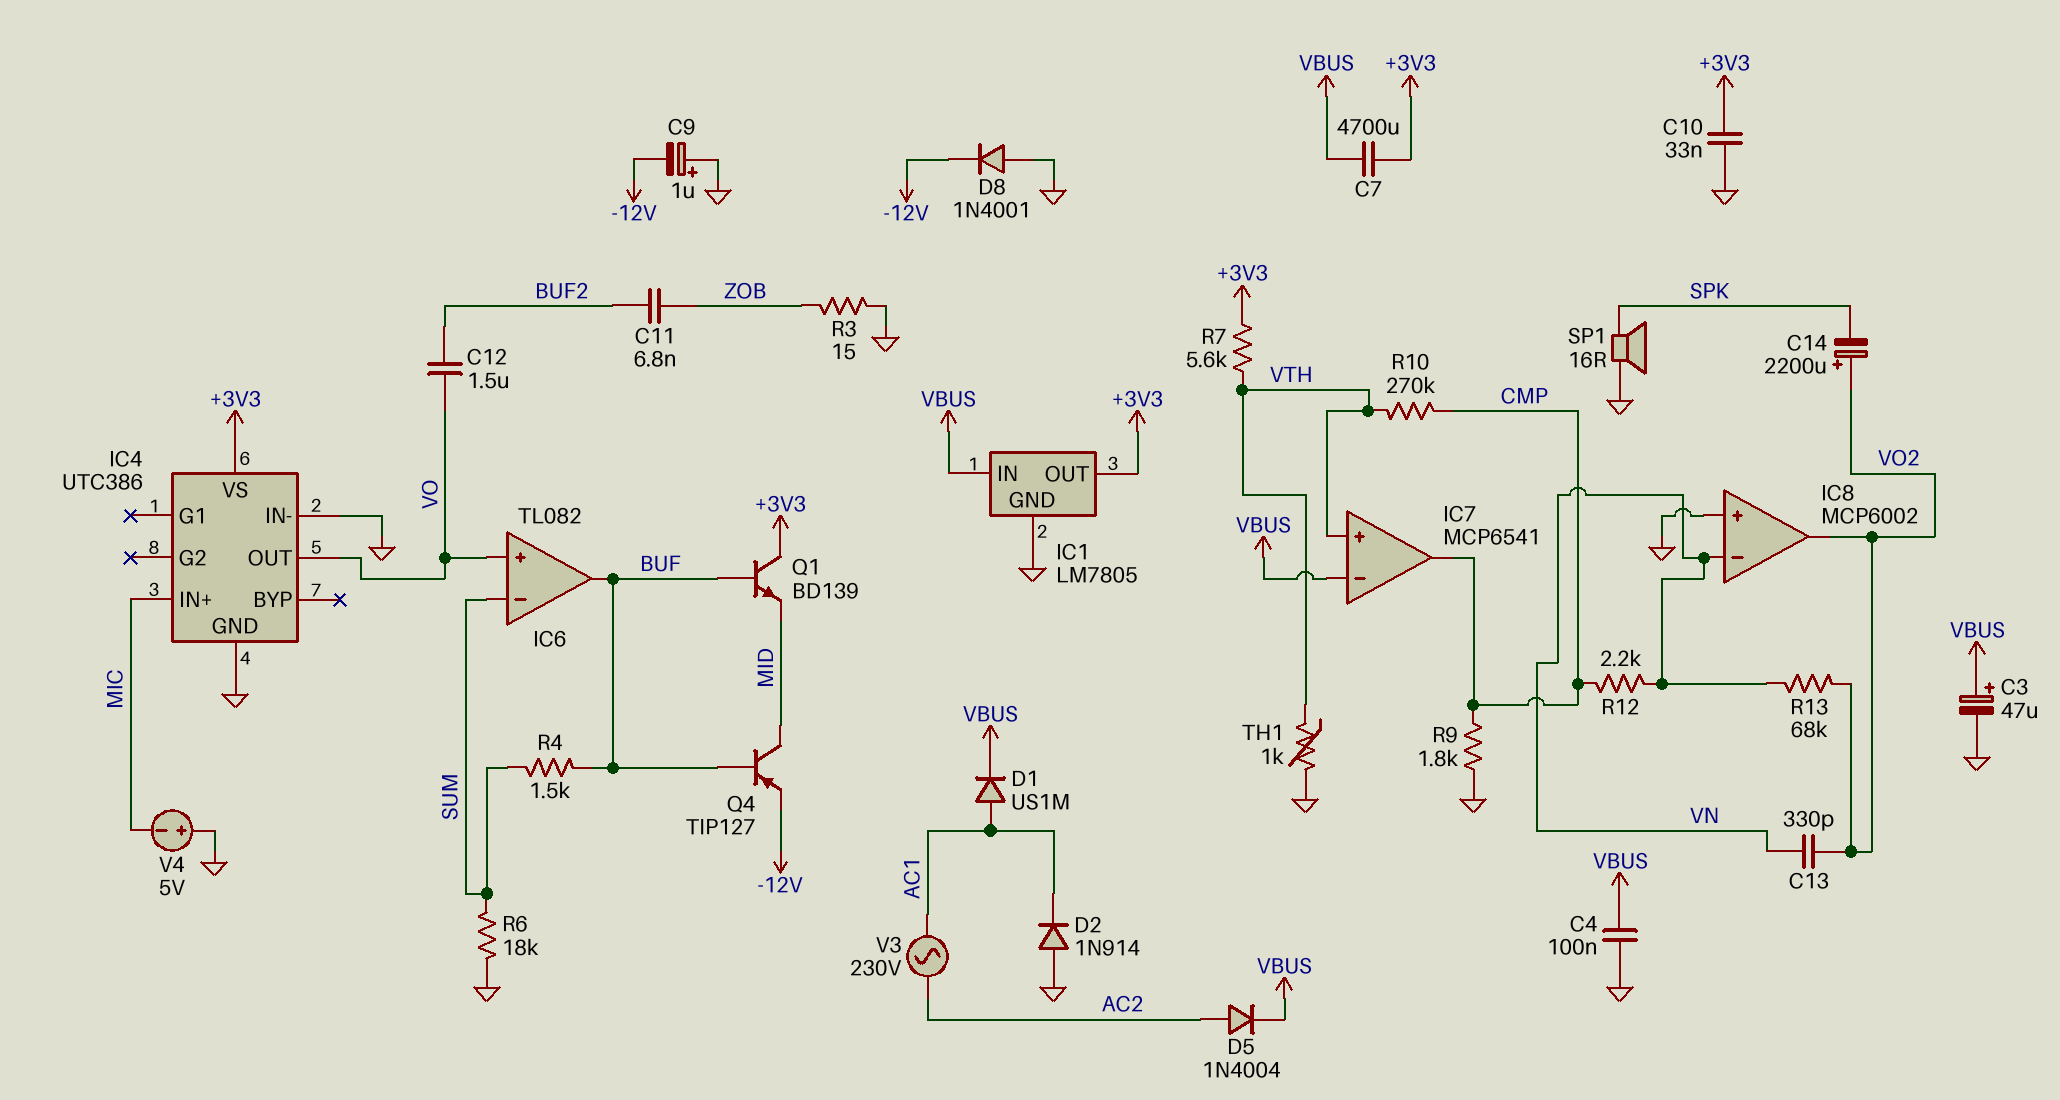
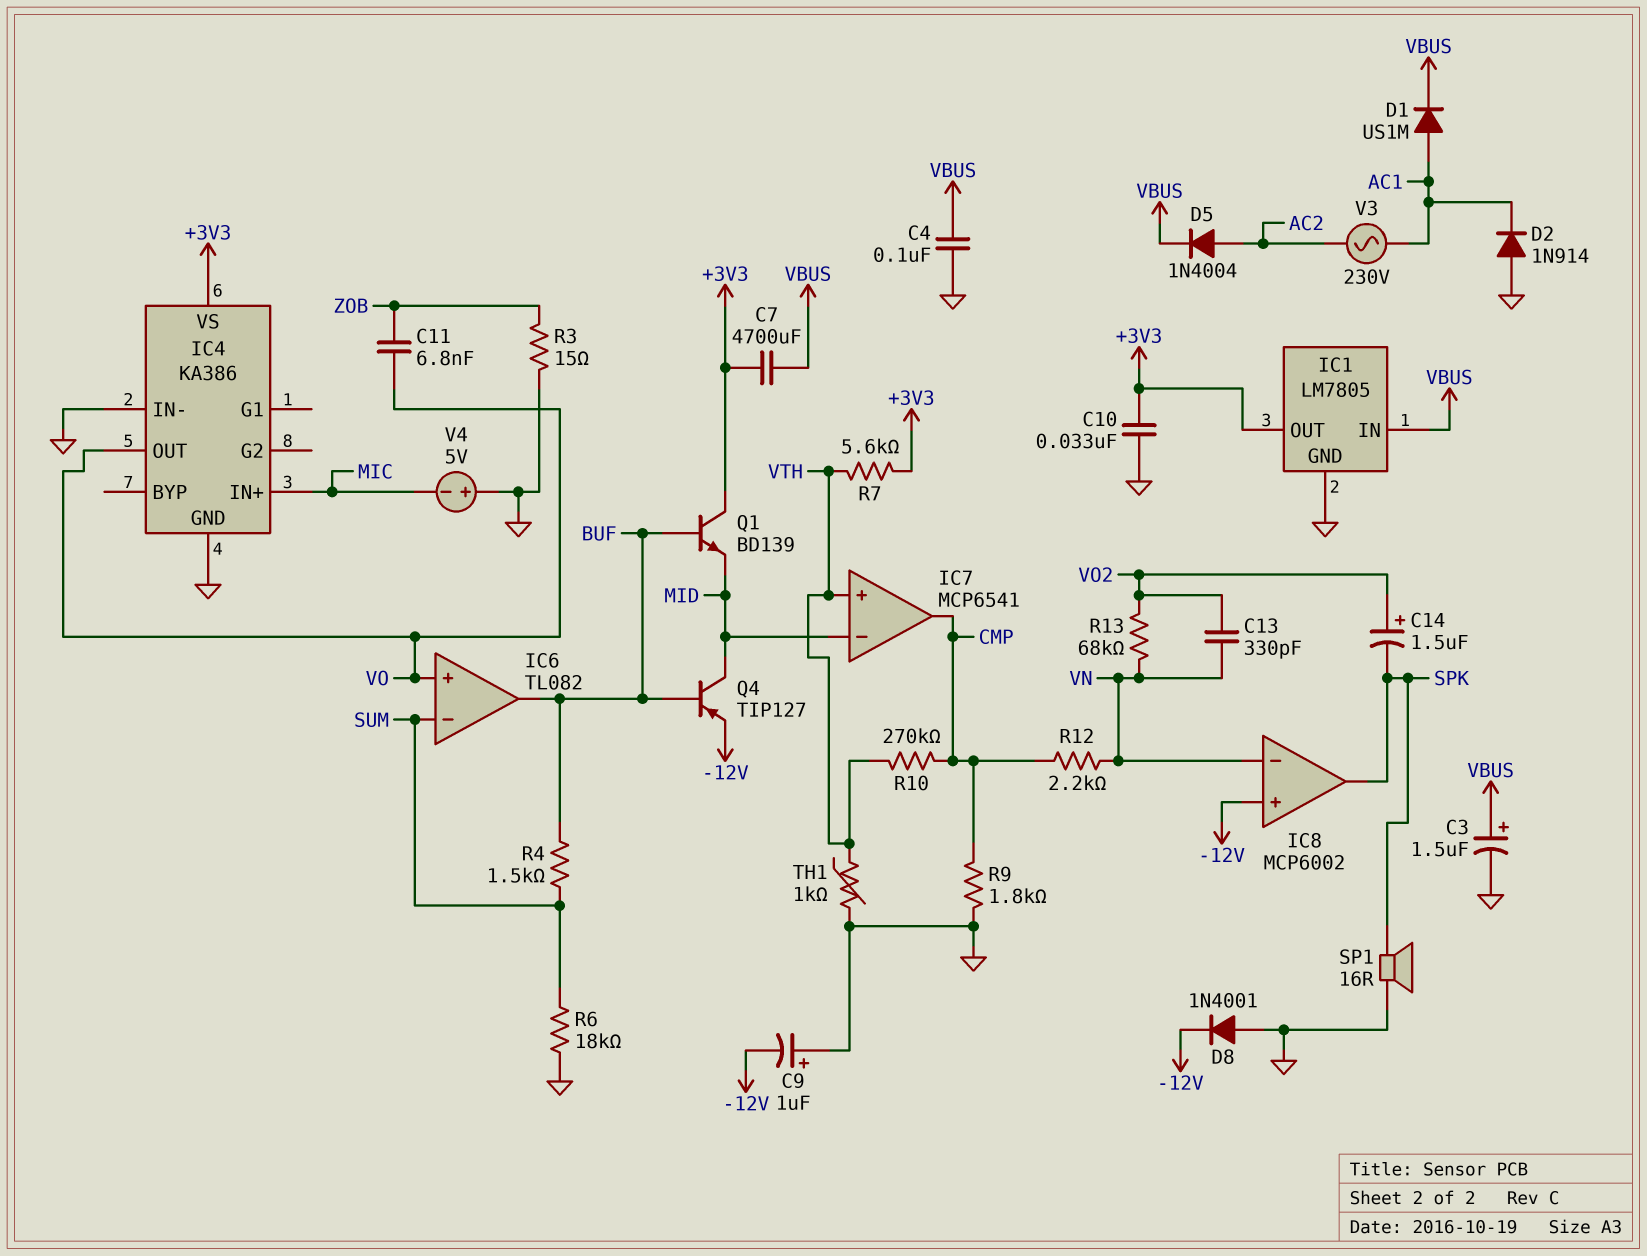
C3: 47uF (plus VBUS, minus GND) -> 1.5uF (plus VBUS, minus GND)
C11: 6.8nF (BUF2, ZOB) -> 6.8nF (VO, ZOB)
C12: 1.5uF (BUF2, VO) -> none
C14: 2200uF (plus VO2, minus SPK) -> 1.5uF (plus VO2, minus SPK)
IC4: UTC386 -> KA386
IC7 pin in-: VBUS -> MID
IC8 pin in+: GND -> -12V
IC8 pin out: VO2 -> SPK

